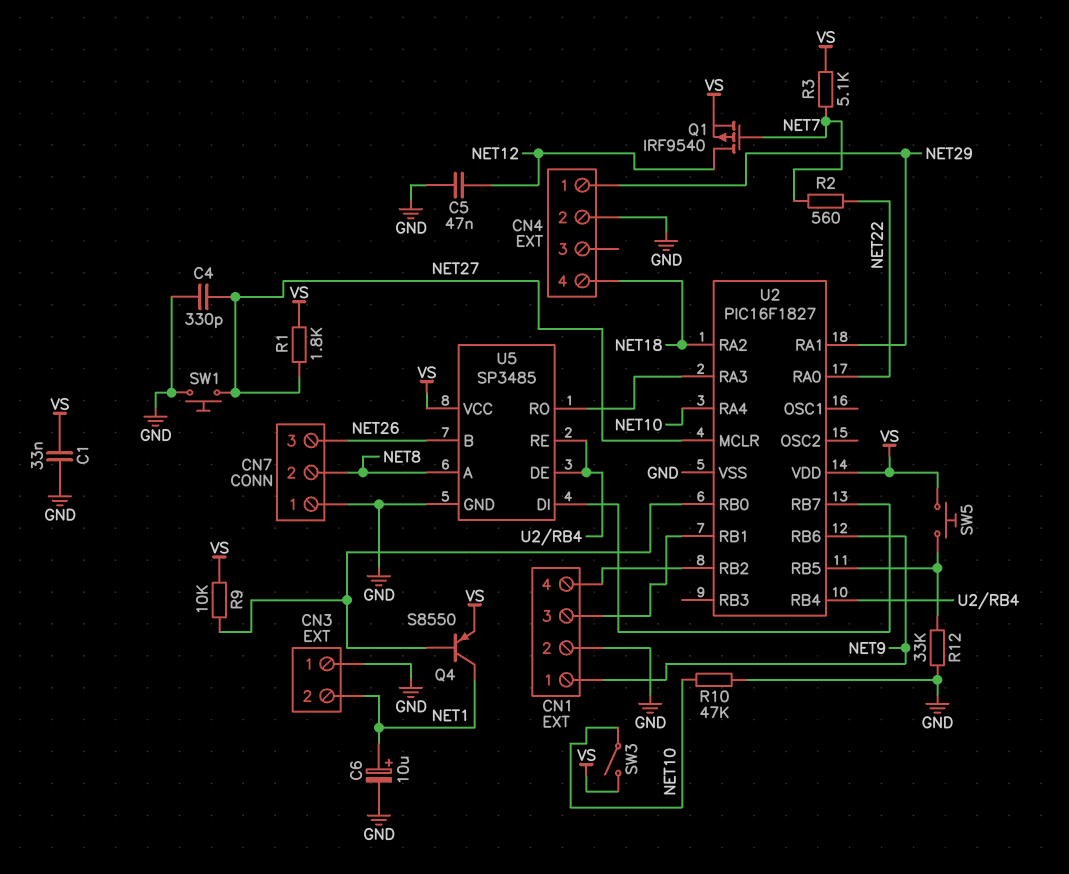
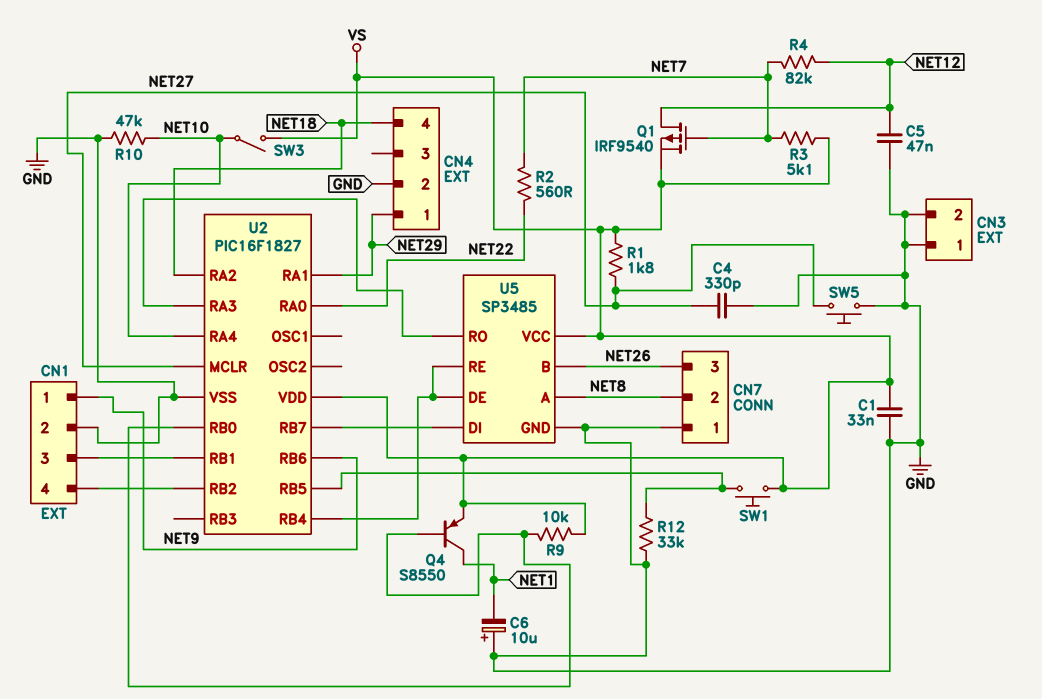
C6: 10uF (plus NET1, minus GND) -> 10uF (plus GND, minus NET1)
CN3 pin 2: NET1 -> GND
R4: none -> 82k (NET7, NET12)
SW1: button (GND, NET27) -> button (U2/RB5, VS)
SW5: button (U2/RB5, VS) -> button (GND, NET27)

